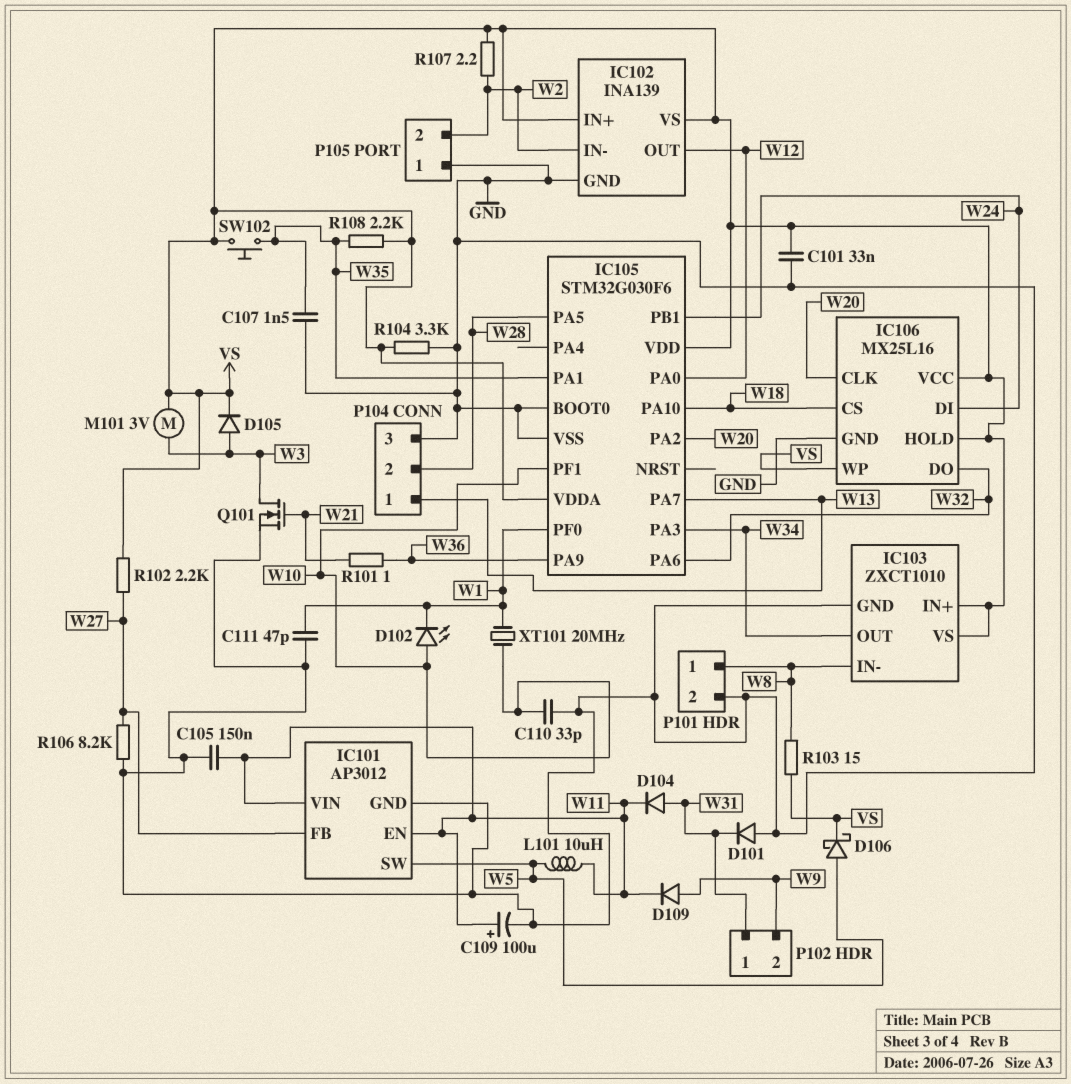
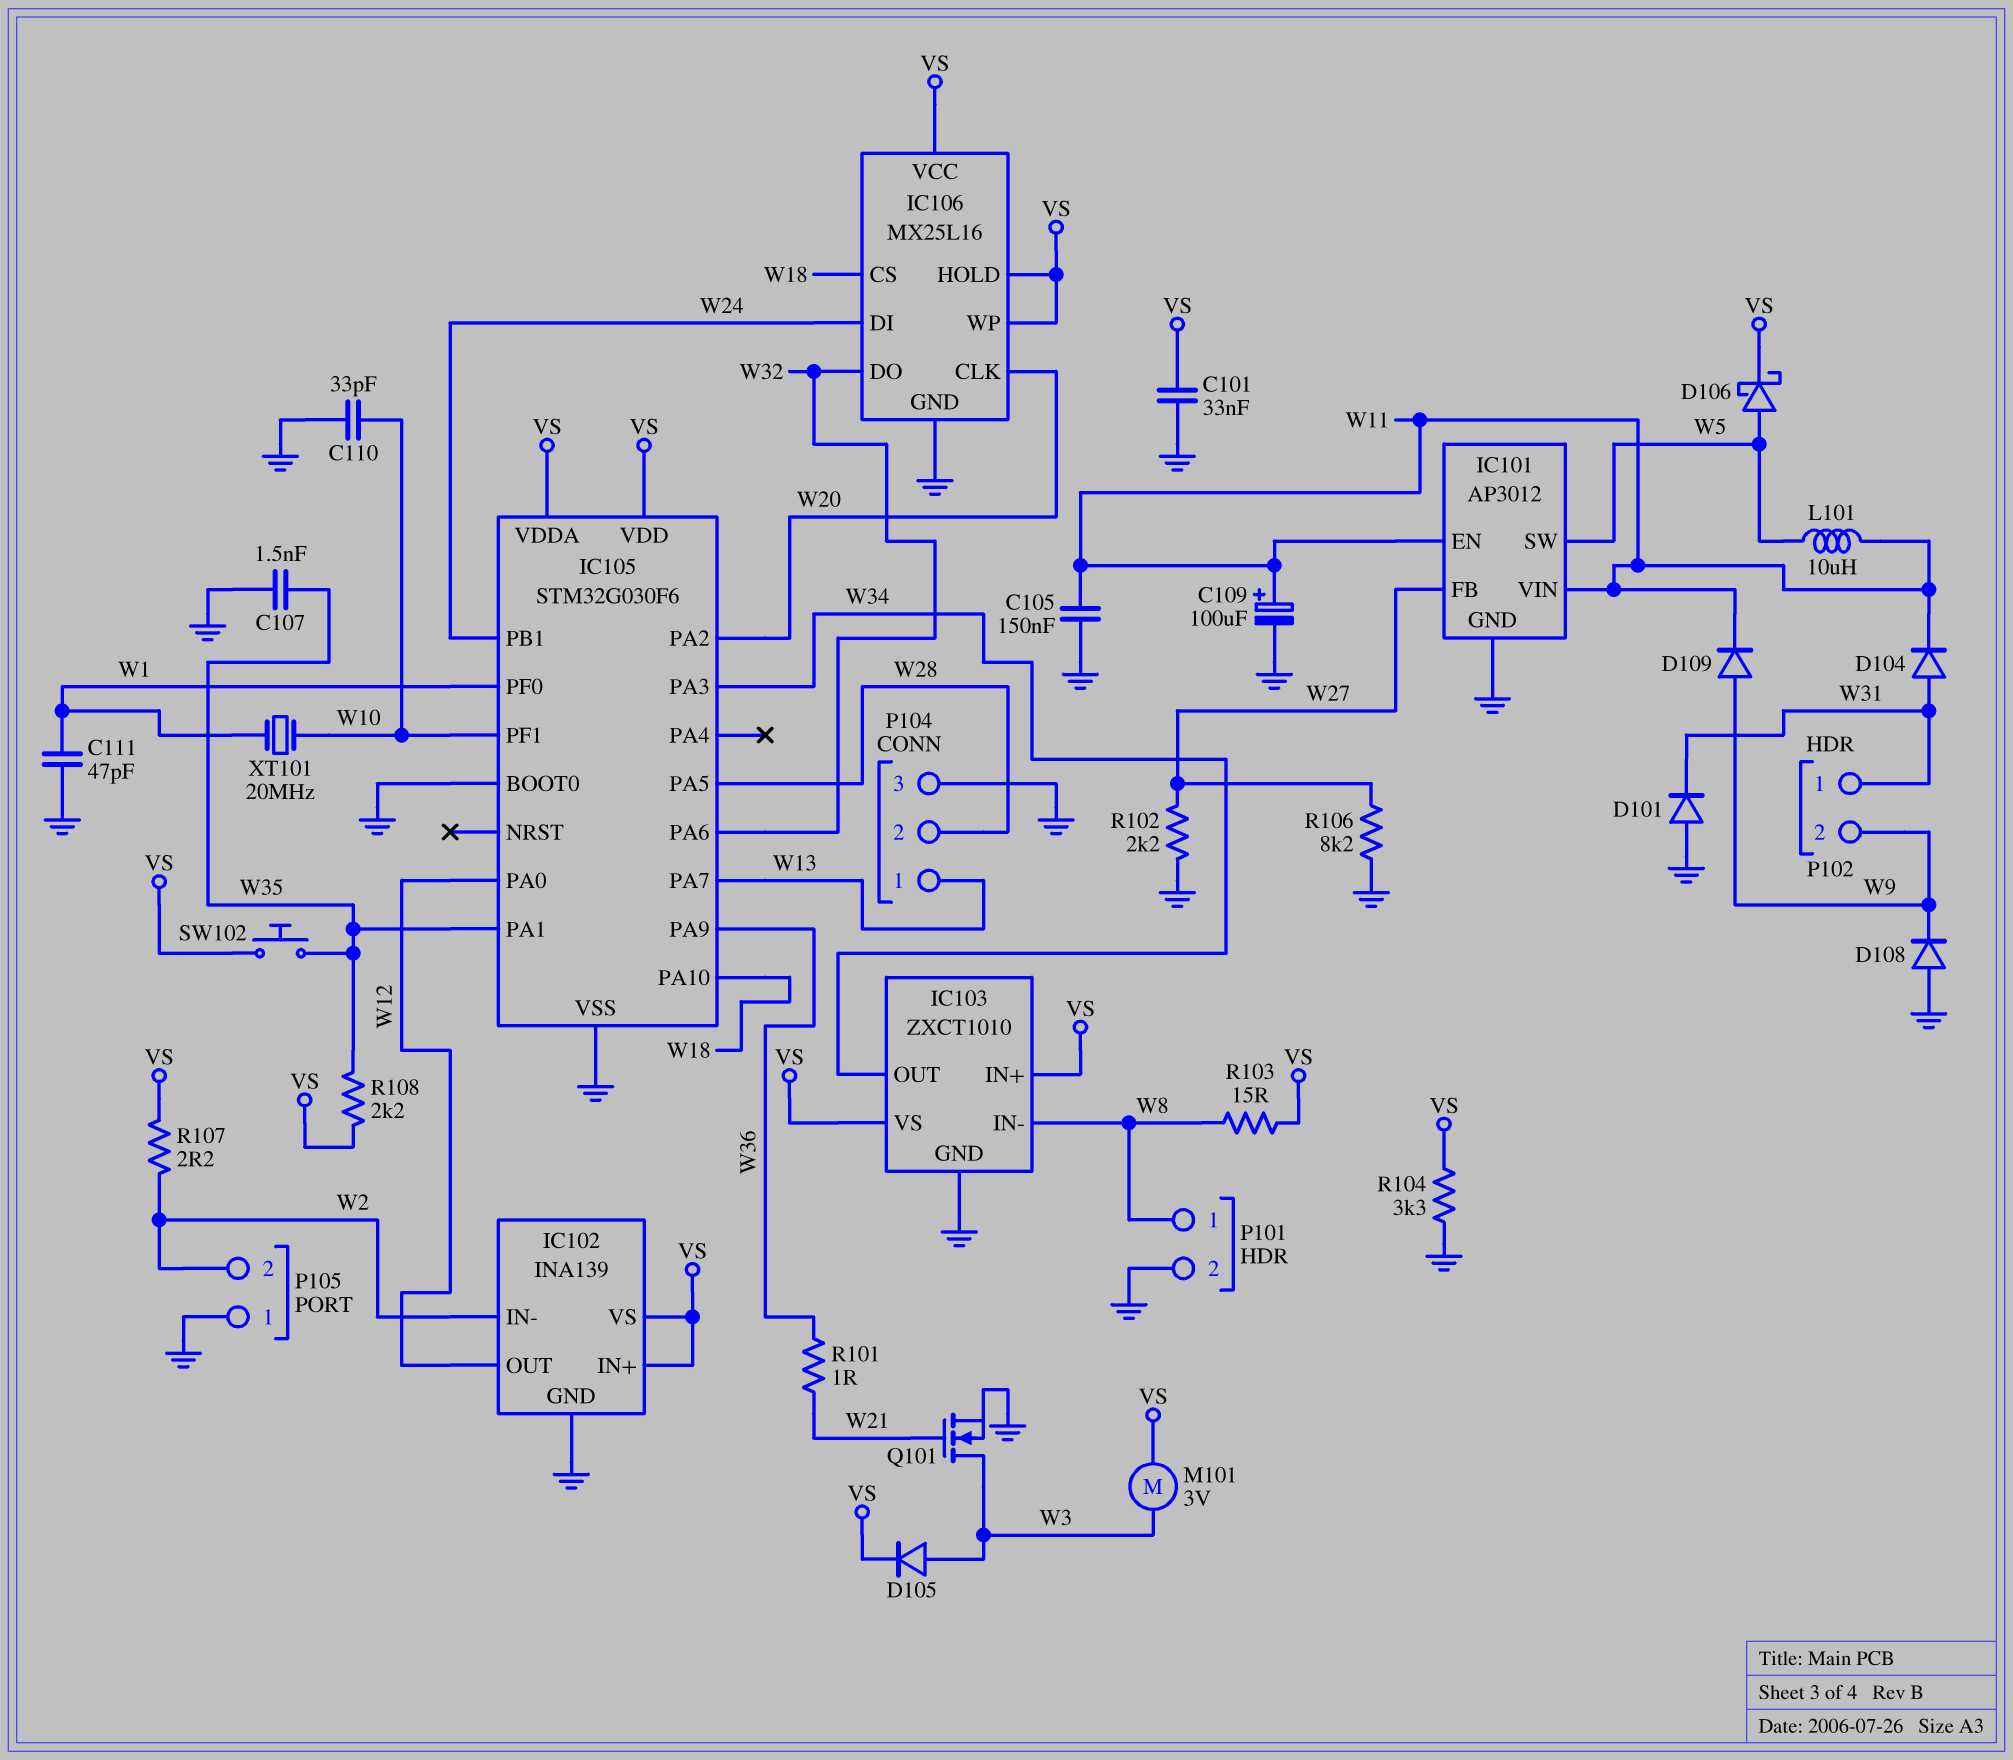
D102: LED (A W10, K W1) -> none
D108: none -> diode (A GND, K W9)
R102: 2.2k (VS, W27) -> 2.2k (GND, W27)

